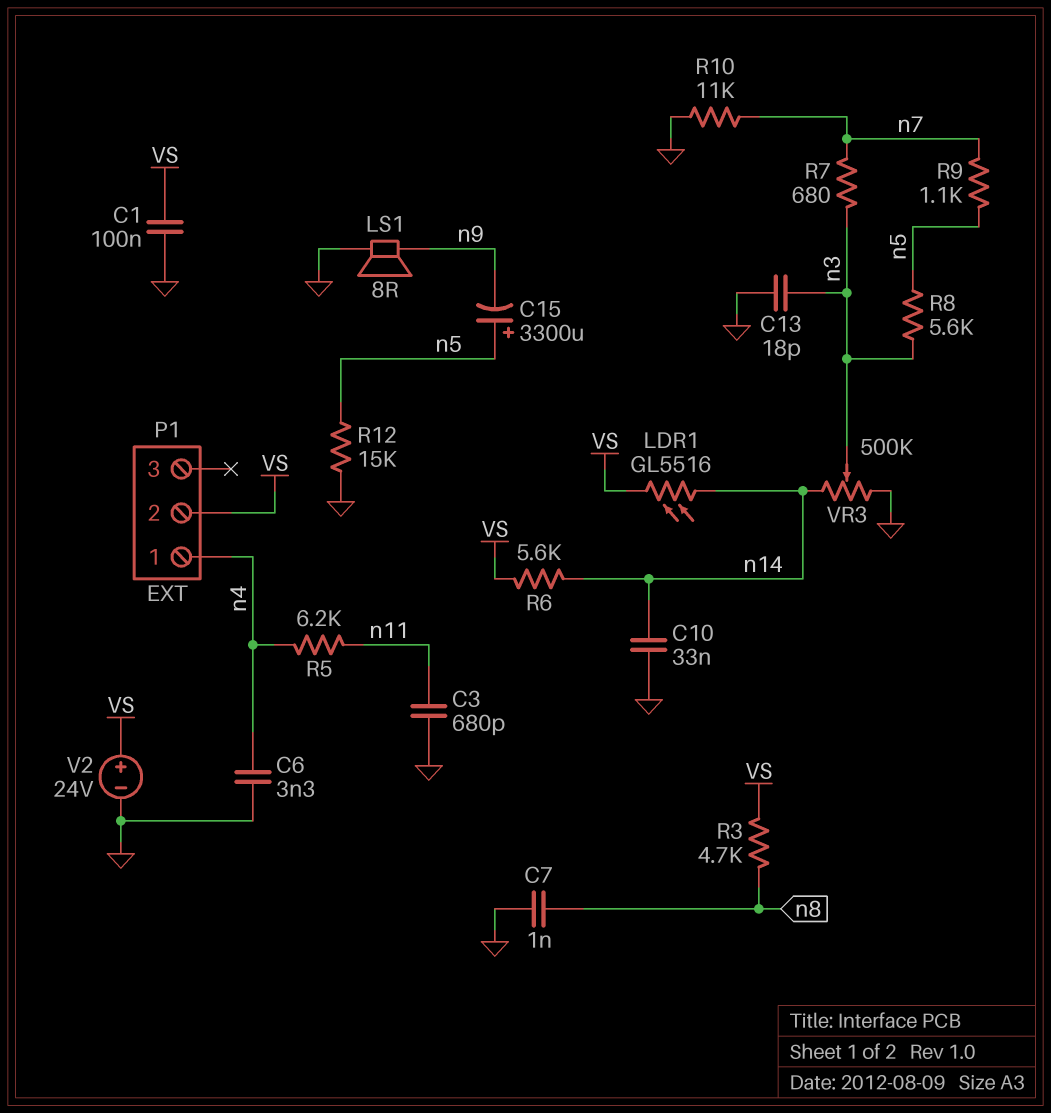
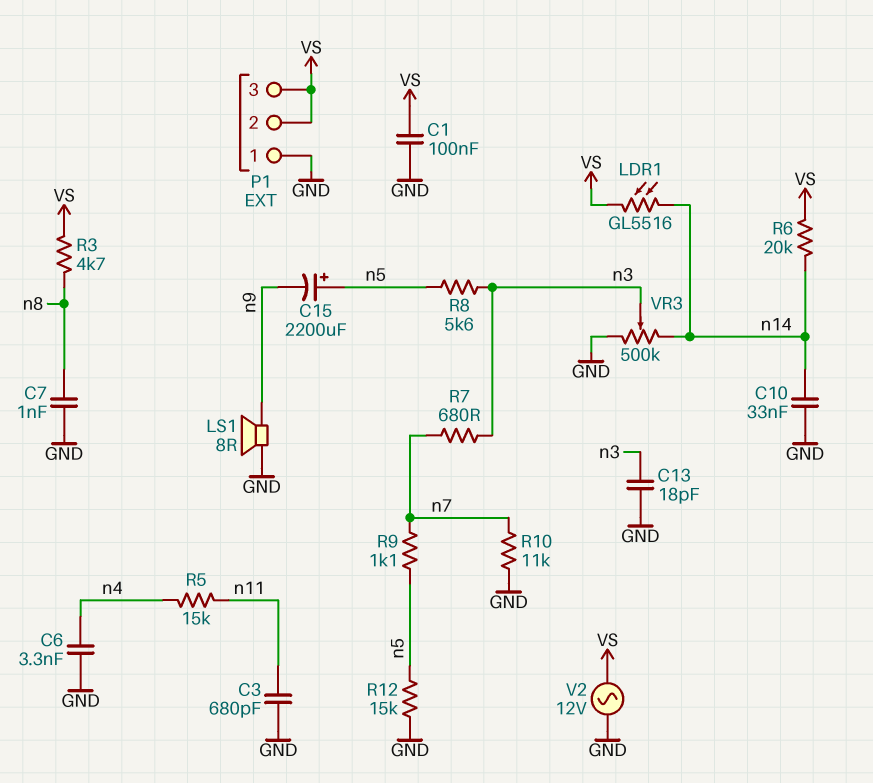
C15: 3300uF (plus n5, minus n9) -> 2200uF (plus n5, minus n9)
P1 pin 1: n4 -> GND
P1 pin 3: none -> VS
R5: 6.2k (n4, n11) -> 15k (n4, n11)
R6: 5.6k (VS, n14) -> 20k (VS, n14)
V2: 24V (plus VS, minus GND) -> AC 12V (GND, VS)

